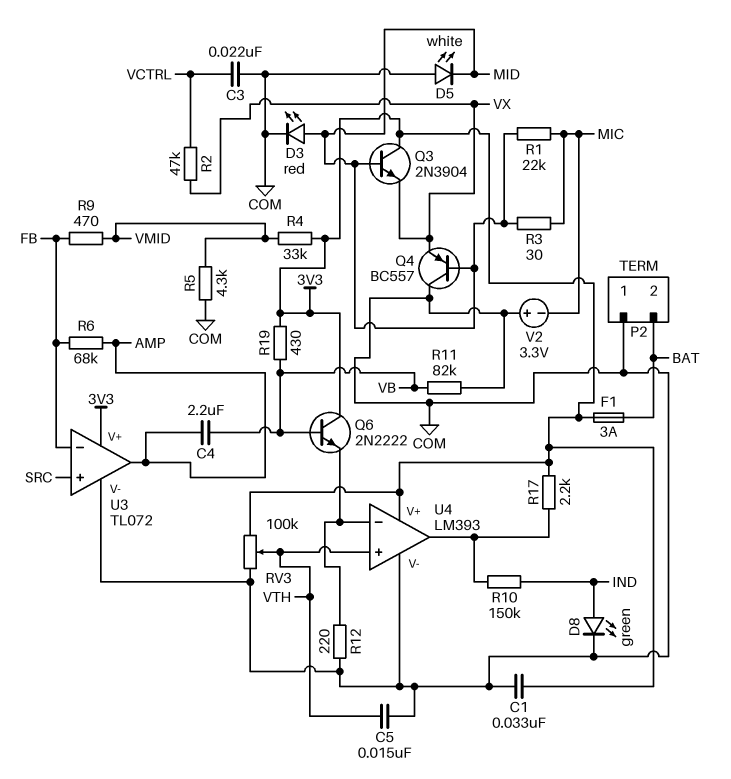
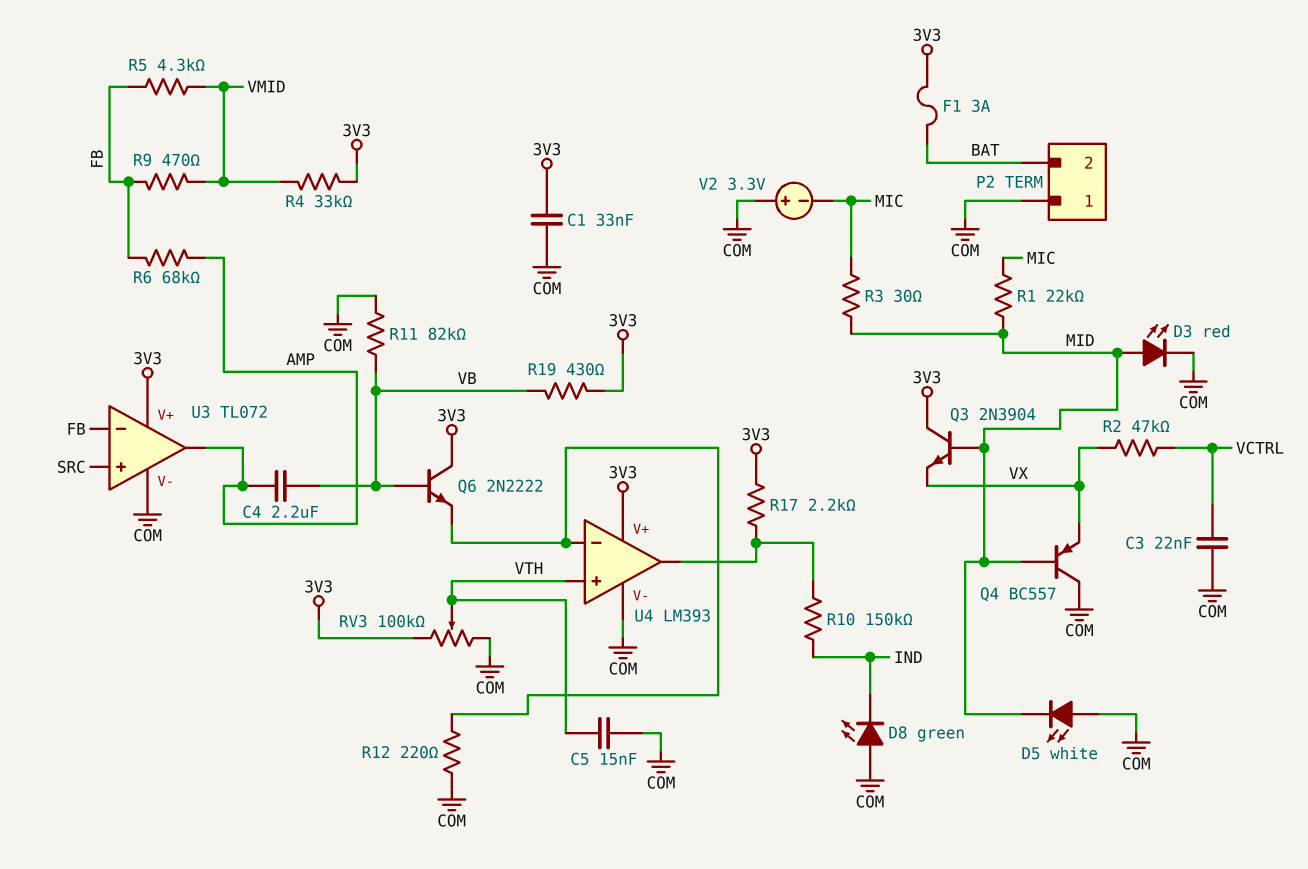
D8: LED green (A IND, K COM) -> LED green (A COM, K IND)
R5: 4.3k (COM, VMID) -> 4.3k (FB, VMID)

